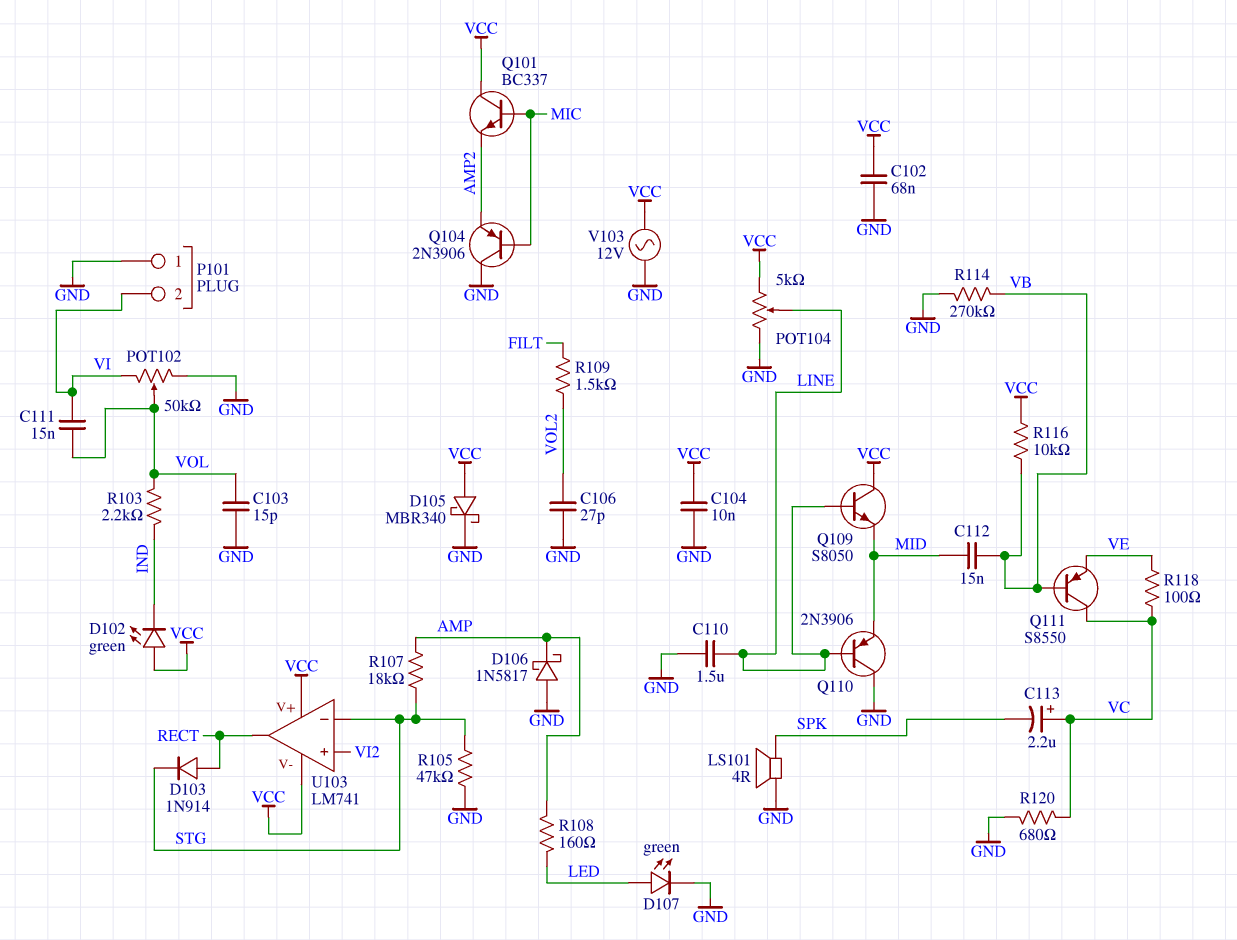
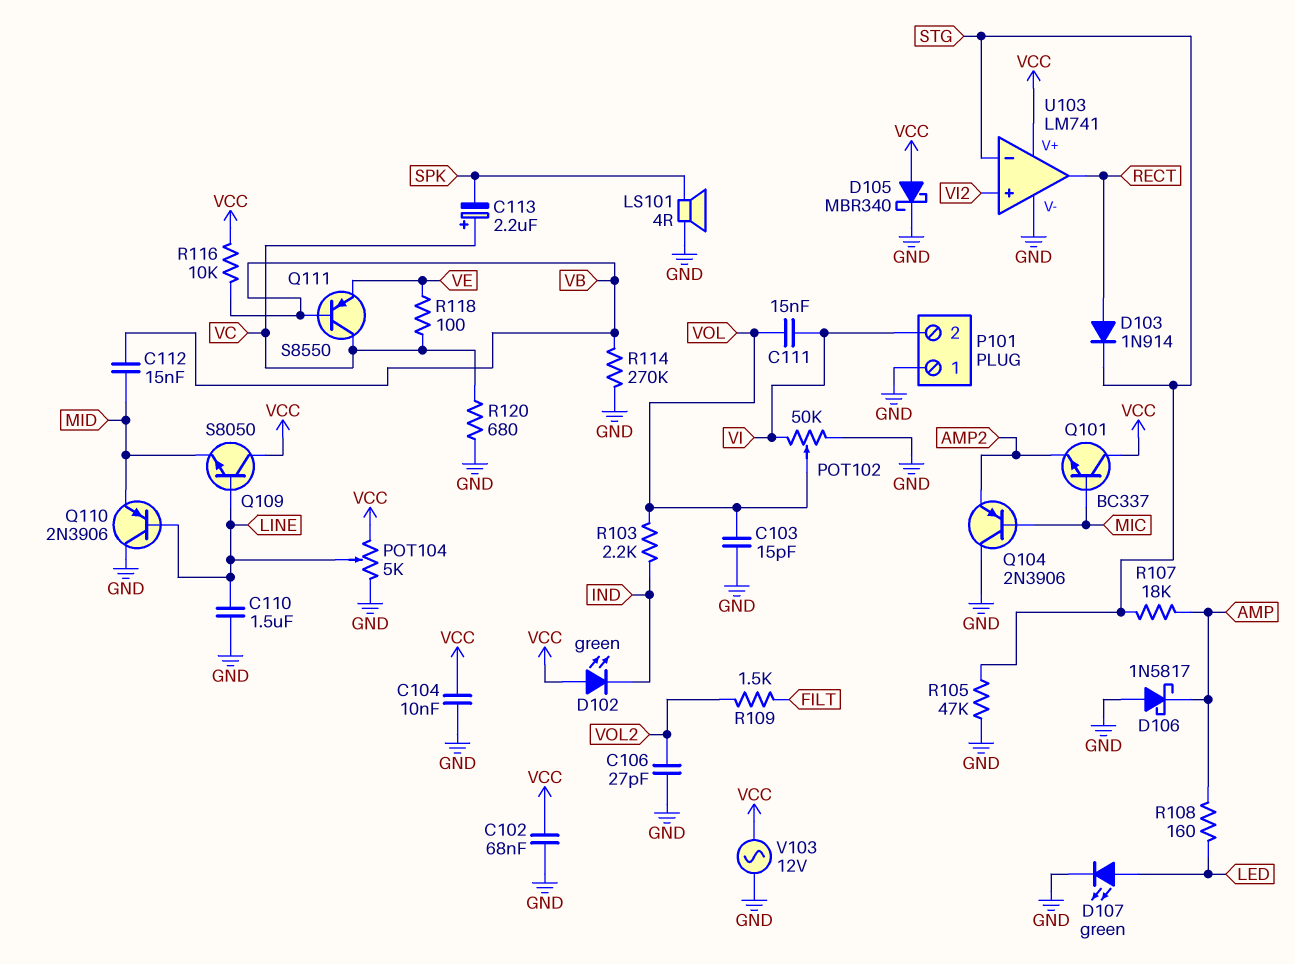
U103 pin V-: VCC -> GND

